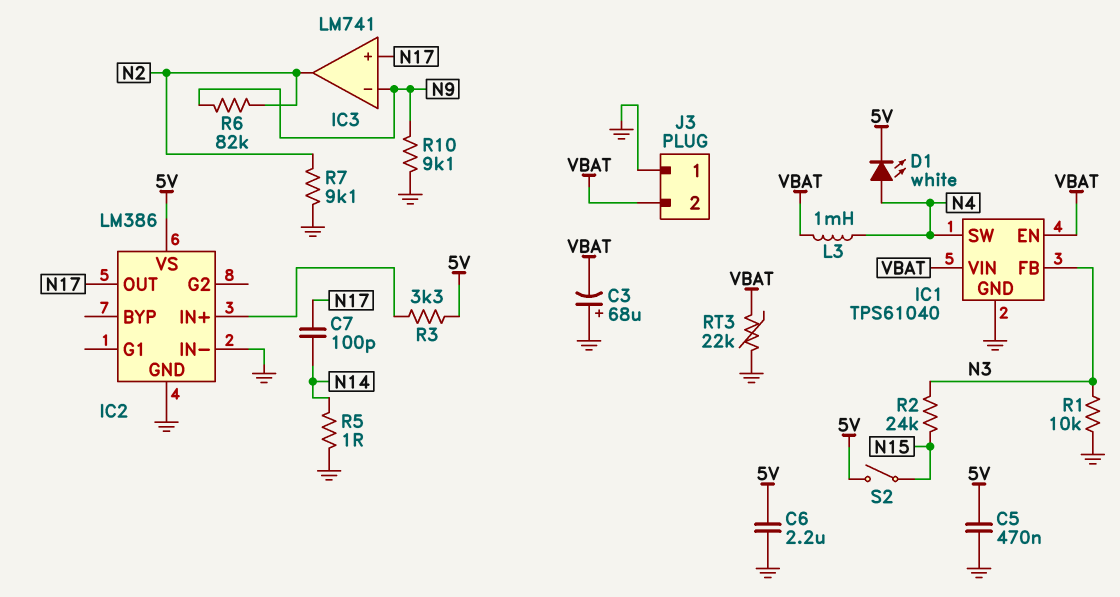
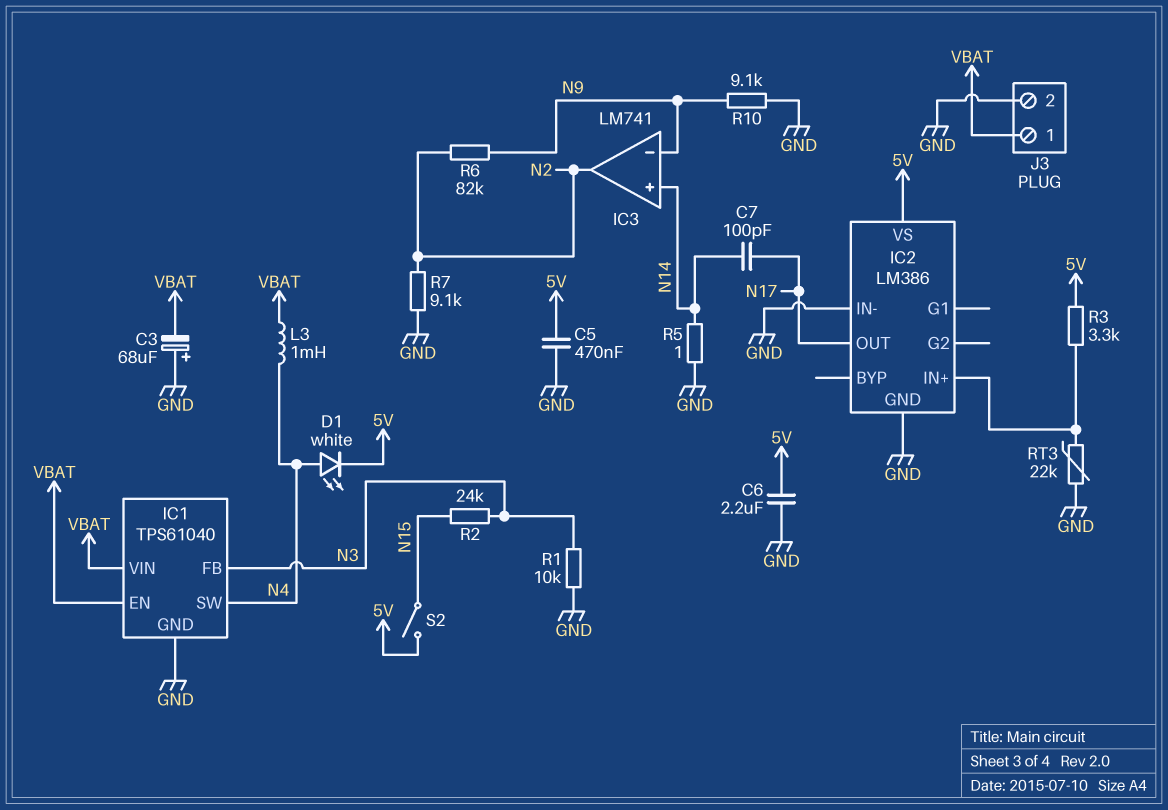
IC3 pin in+: N17 -> N14
J3 pin 1: GND -> VBAT
J3 pin 2: VBAT -> GND
RT3: 22k (GND, VBAT) -> 22k (GND, IC2/IN+)

